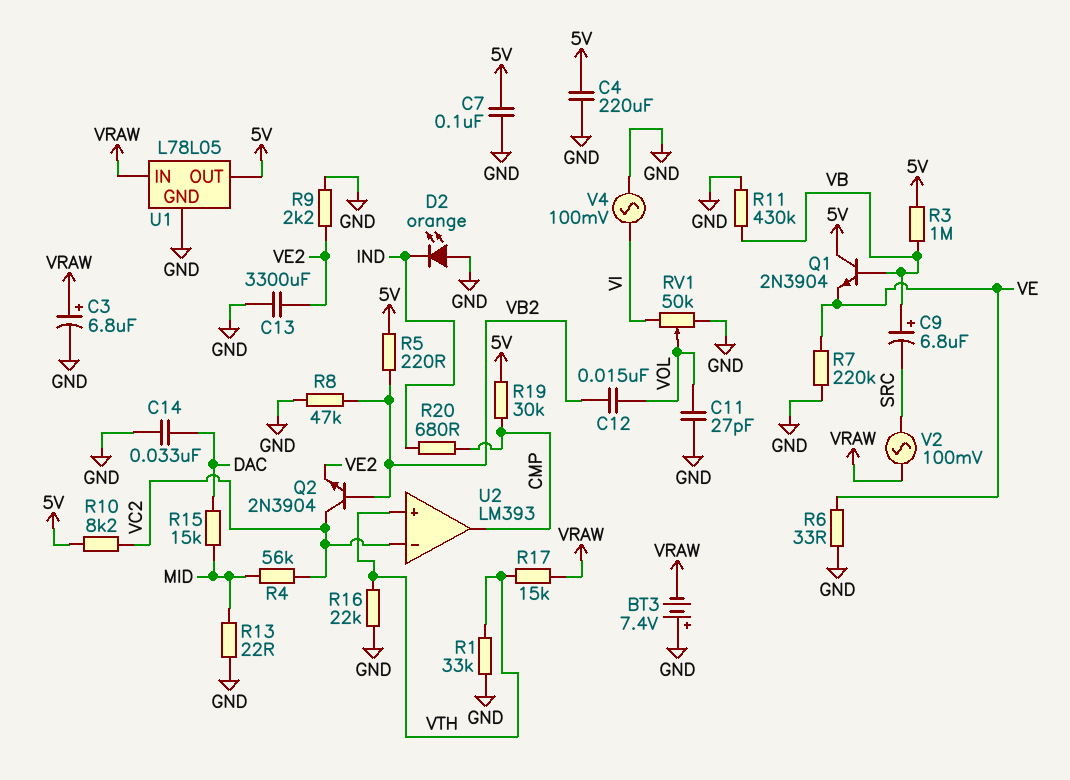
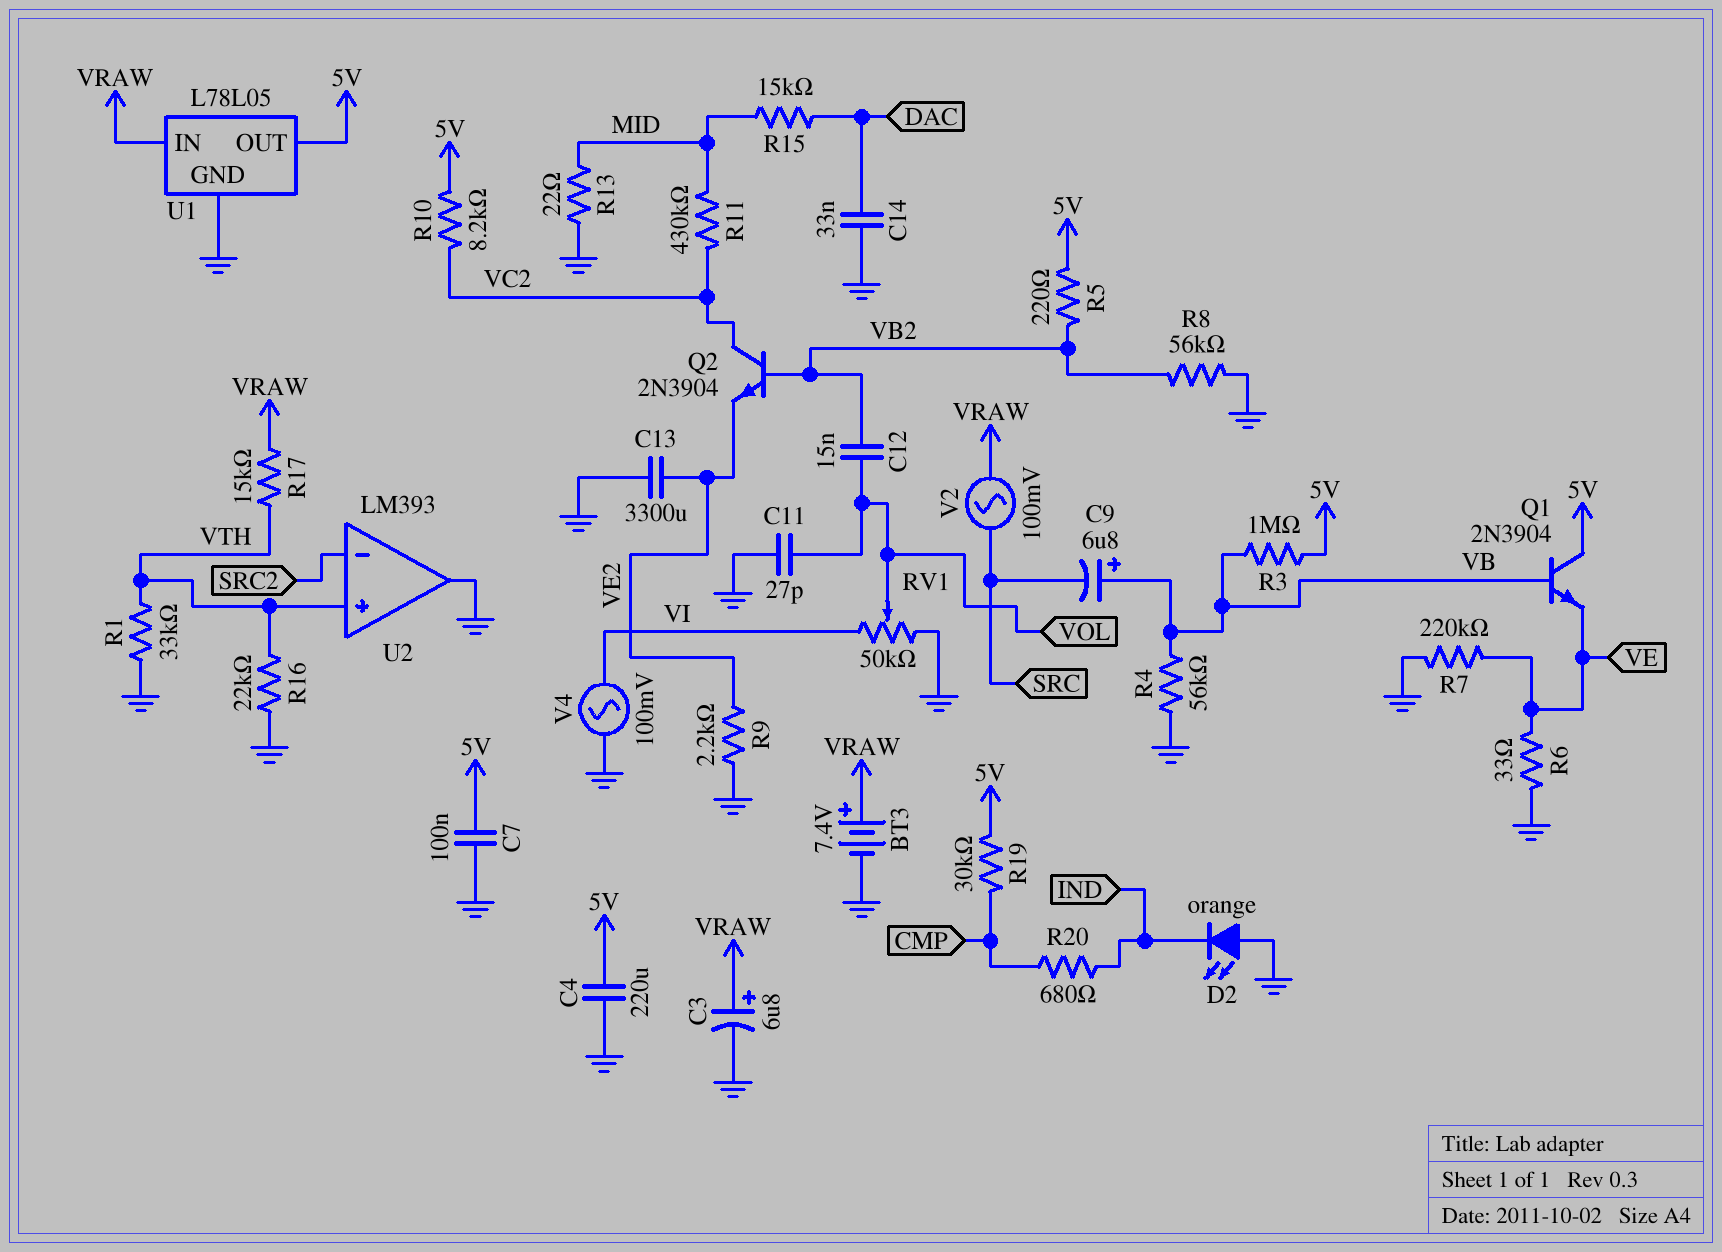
BT3: 7.4V (plus GND, minus VRAW) -> 7.4V (plus VRAW, minus GND)
R4: 56k (MID, VC2) -> 56k (GND, VB)
R8: 47k (GND, VB2) -> 56k (GND, VB2)
R11: 430k (GND, VB) -> 430k (MID, VC2)
U2 pin in-: VC2 -> SRC2
U2 pin out: CMP -> GND

